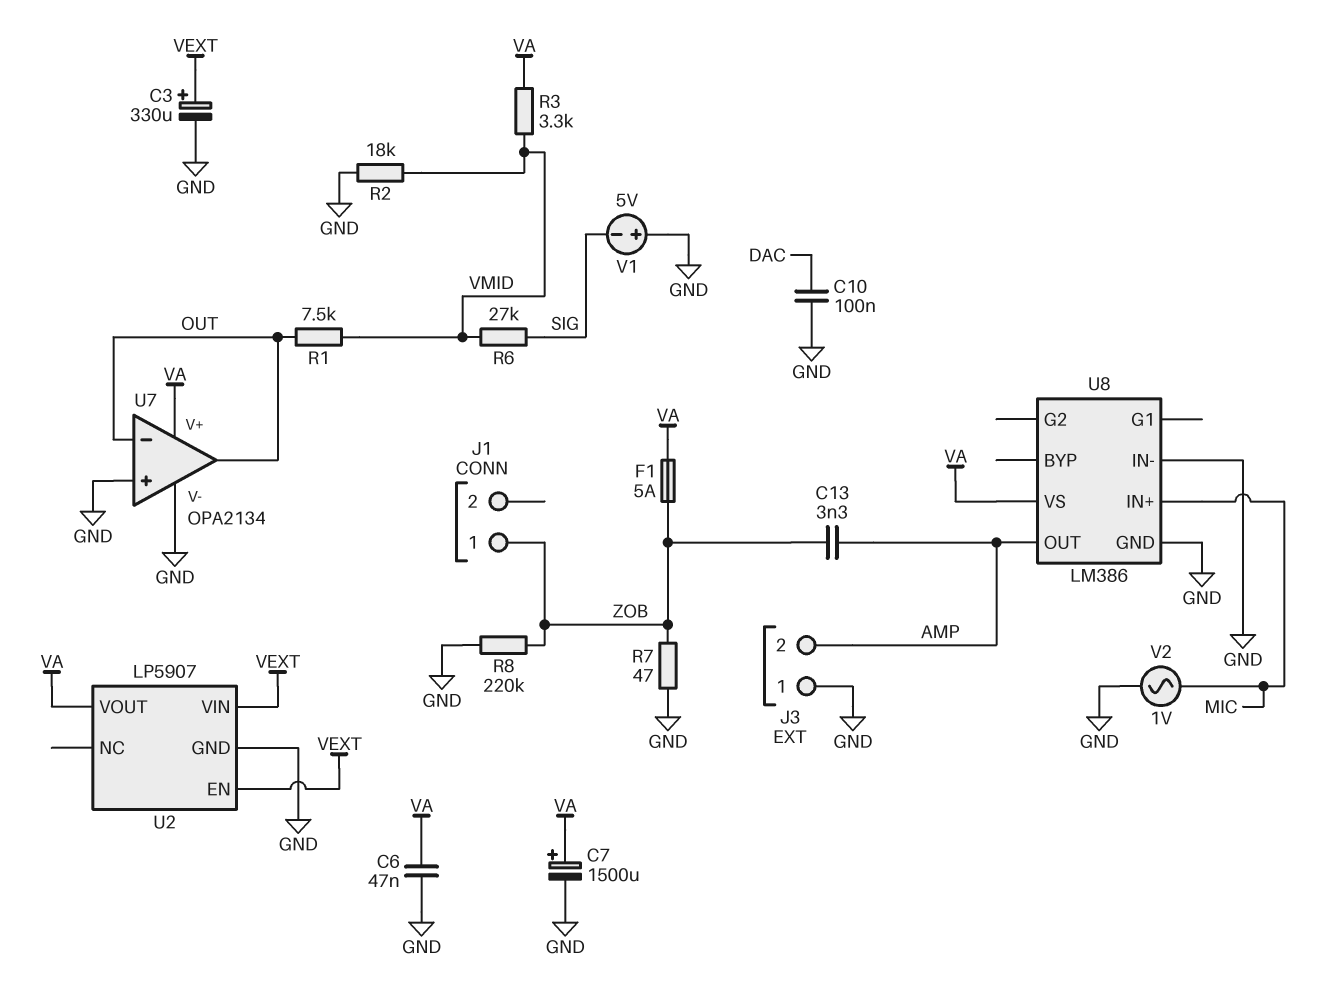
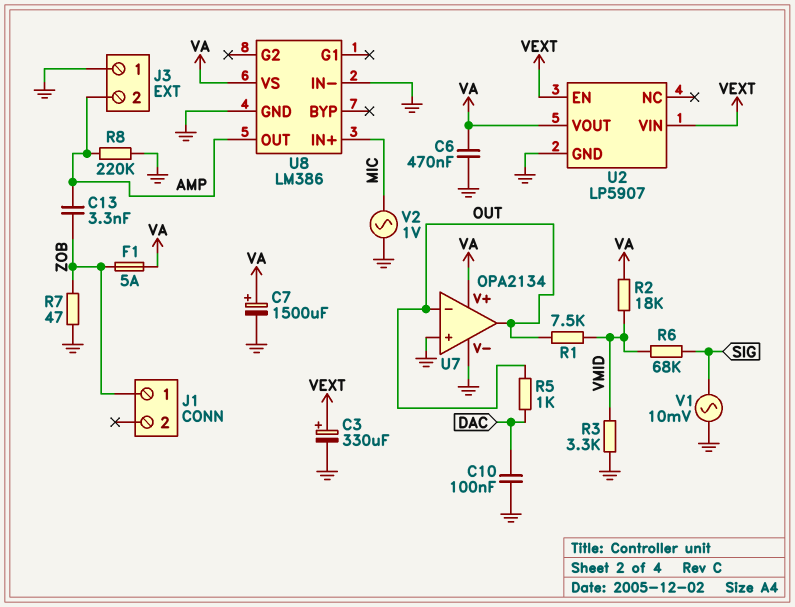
C6: 47nF (GND, VA) -> 470nF (GND, VA)
R2: 18k (GND, VMID) -> 18k (VA, VMID)
R3: 3.3k (VA, VMID) -> 3.3k (GND, VMID)
R5: none -> 1k (DAC, OUT)
R6: 27k (SIG, VMID) -> 68k (SIG, VMID)
R8: 220k (GND, ZOB) -> 220k (AMP, GND)
V1: 5V (plus GND, minus SIG) -> AC 10mV (GND, SIG)

